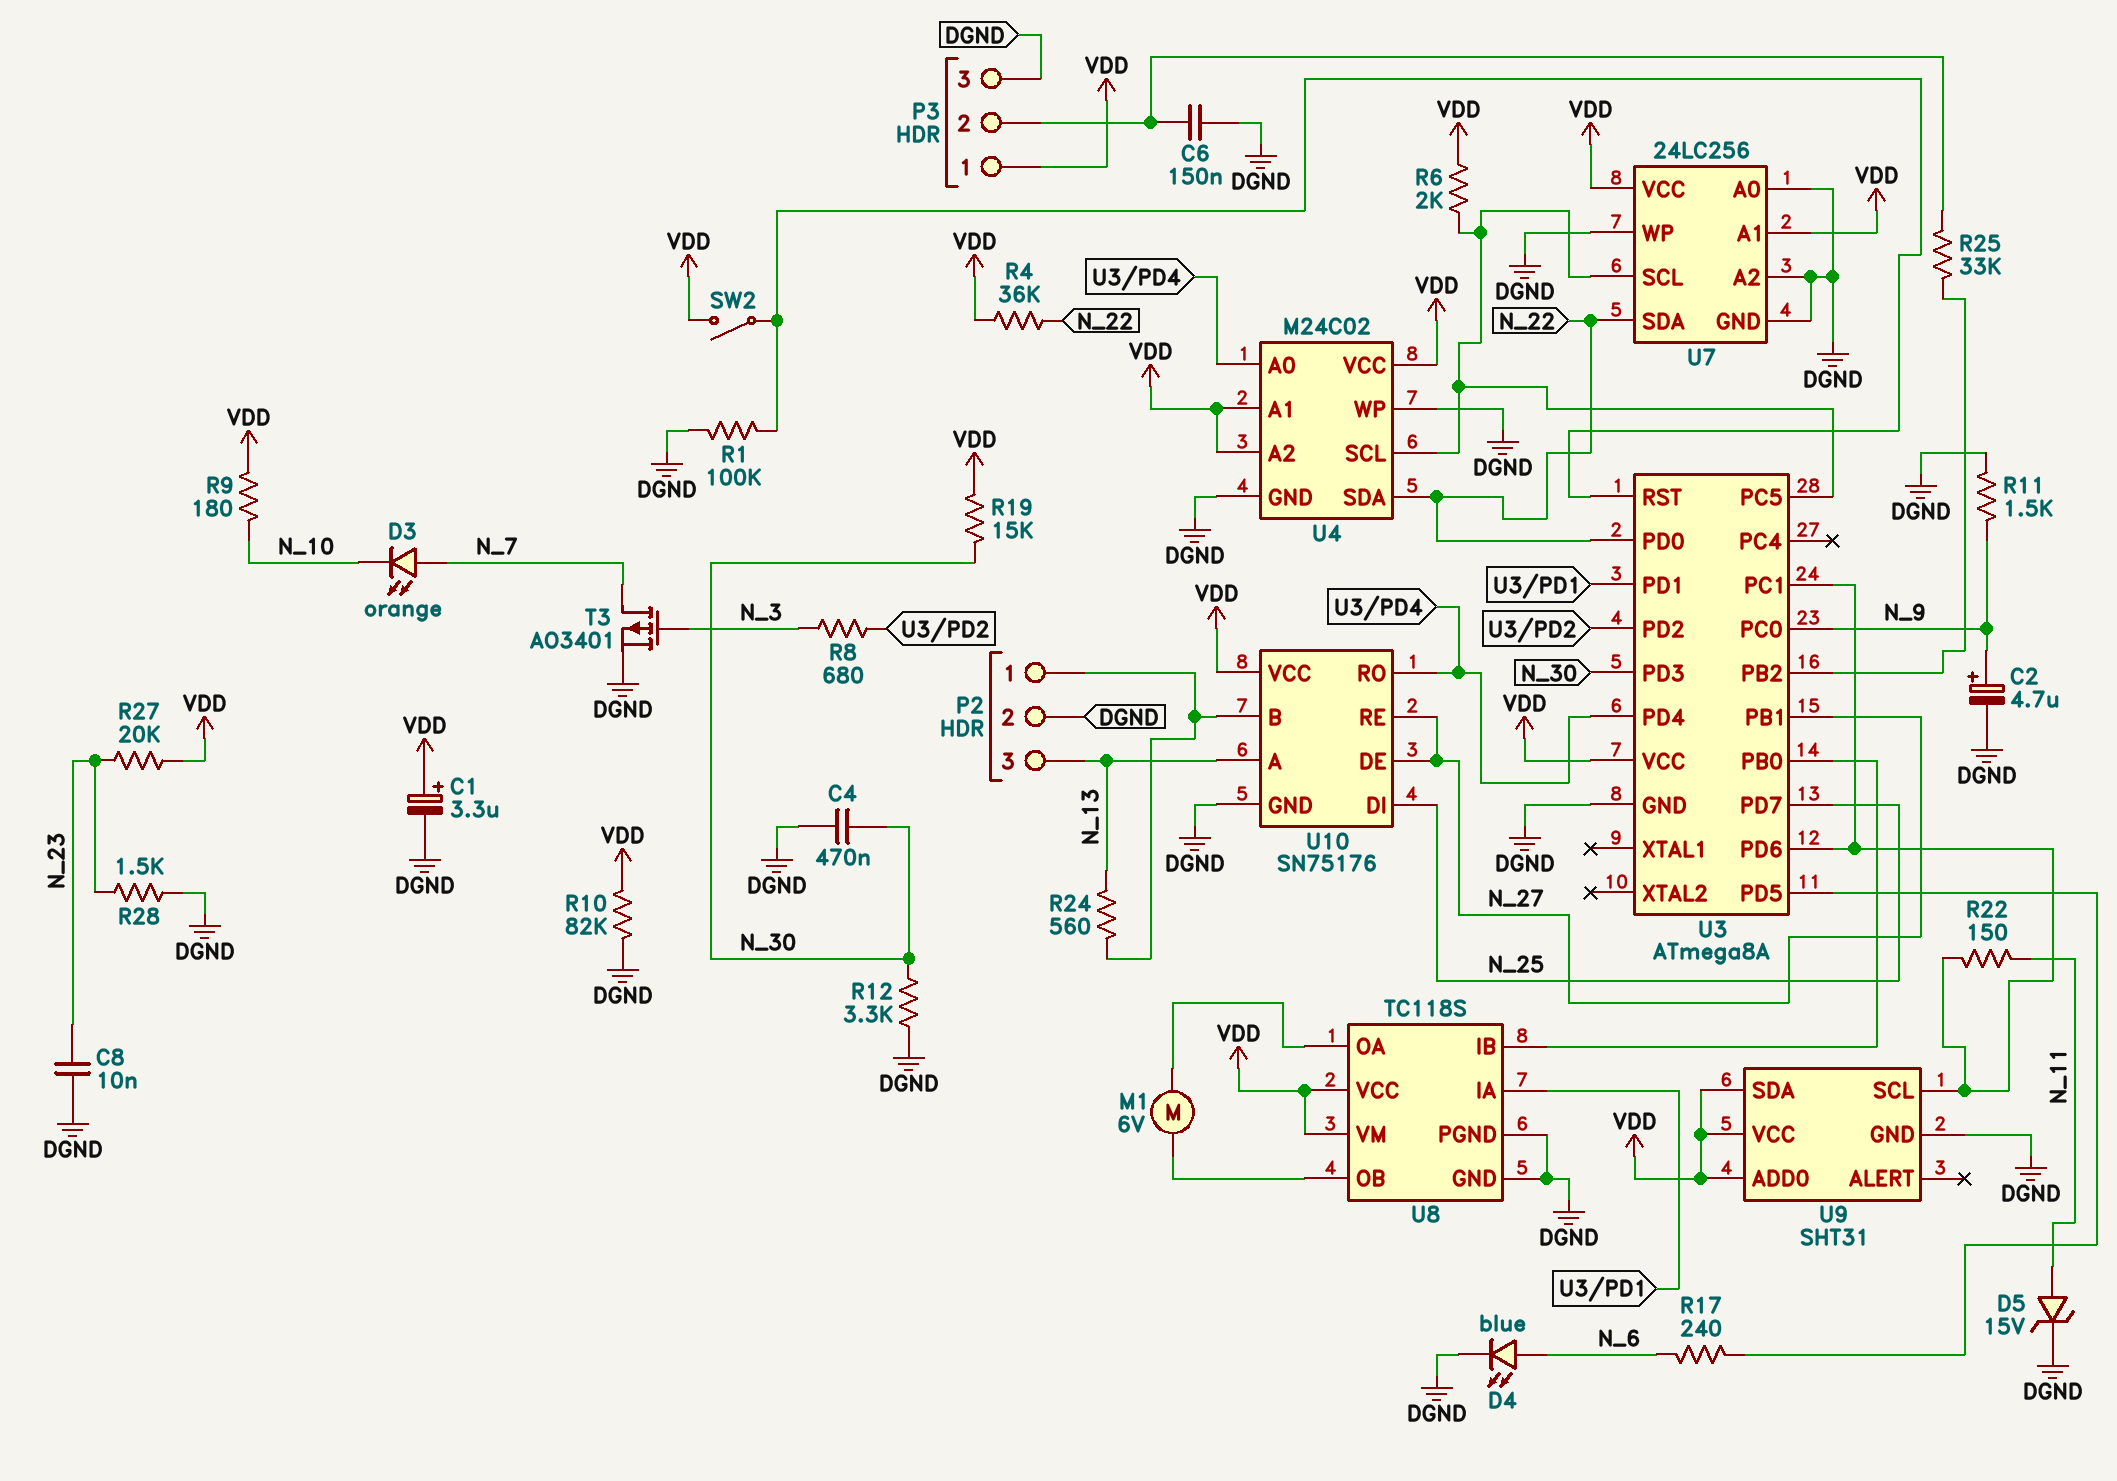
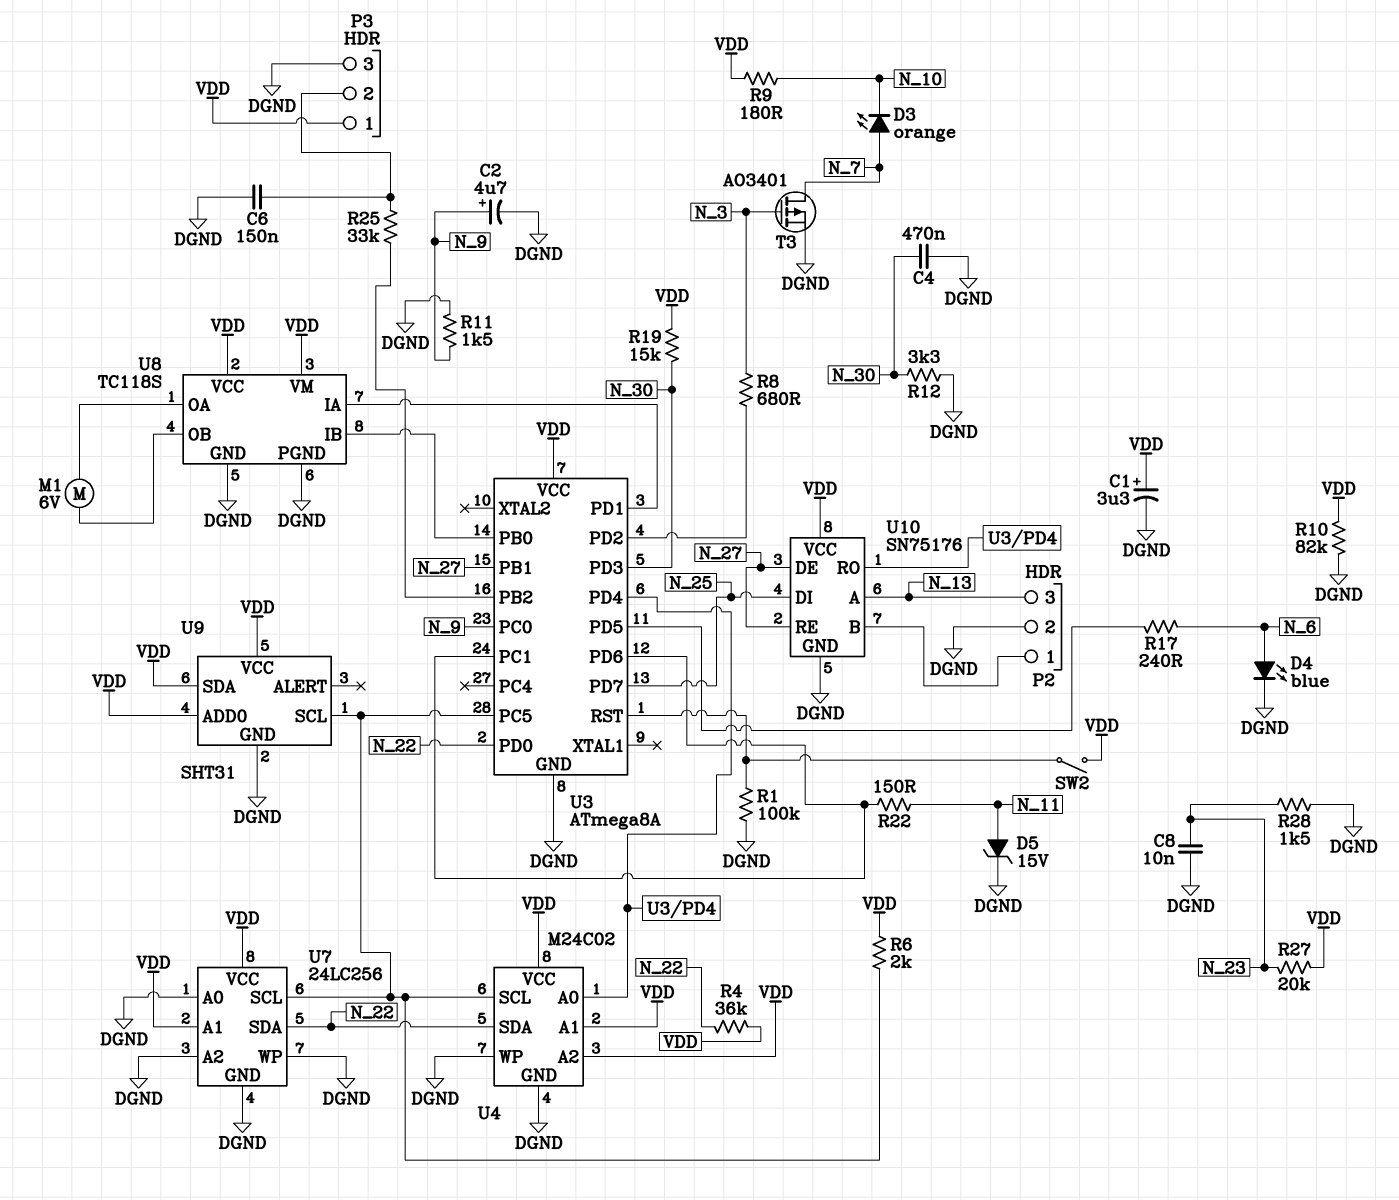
R24: 560 (N_13, P2/1) -> none
U9 pin SCL: U3/PC1 -> U3/PC5

